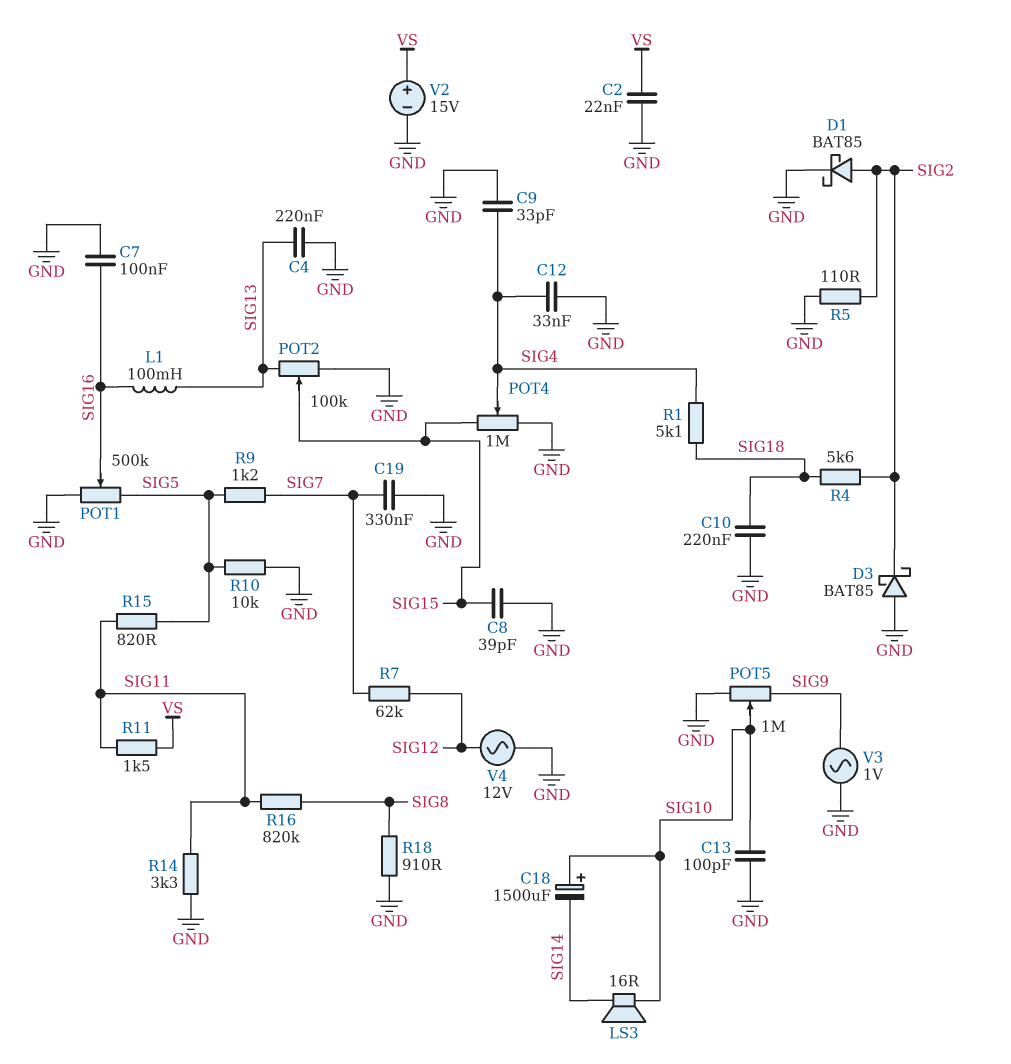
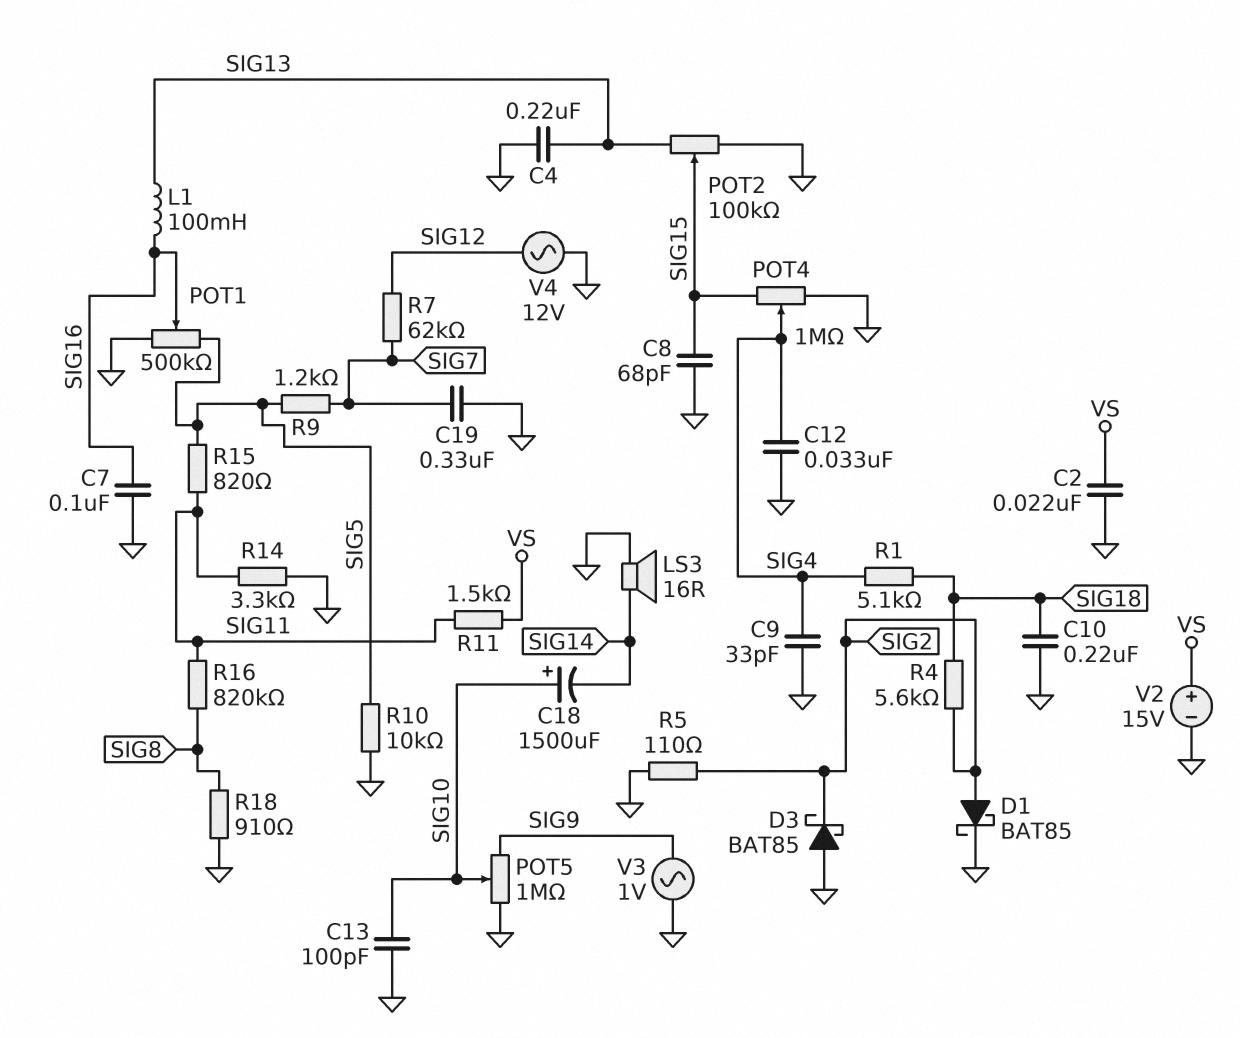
C8: 39pF (GND, SIG15) -> 68pF (GND, SIG15)
LS3: speaker 16R (SIG10, SIG14) -> speaker 16R (GND, SIG14)

